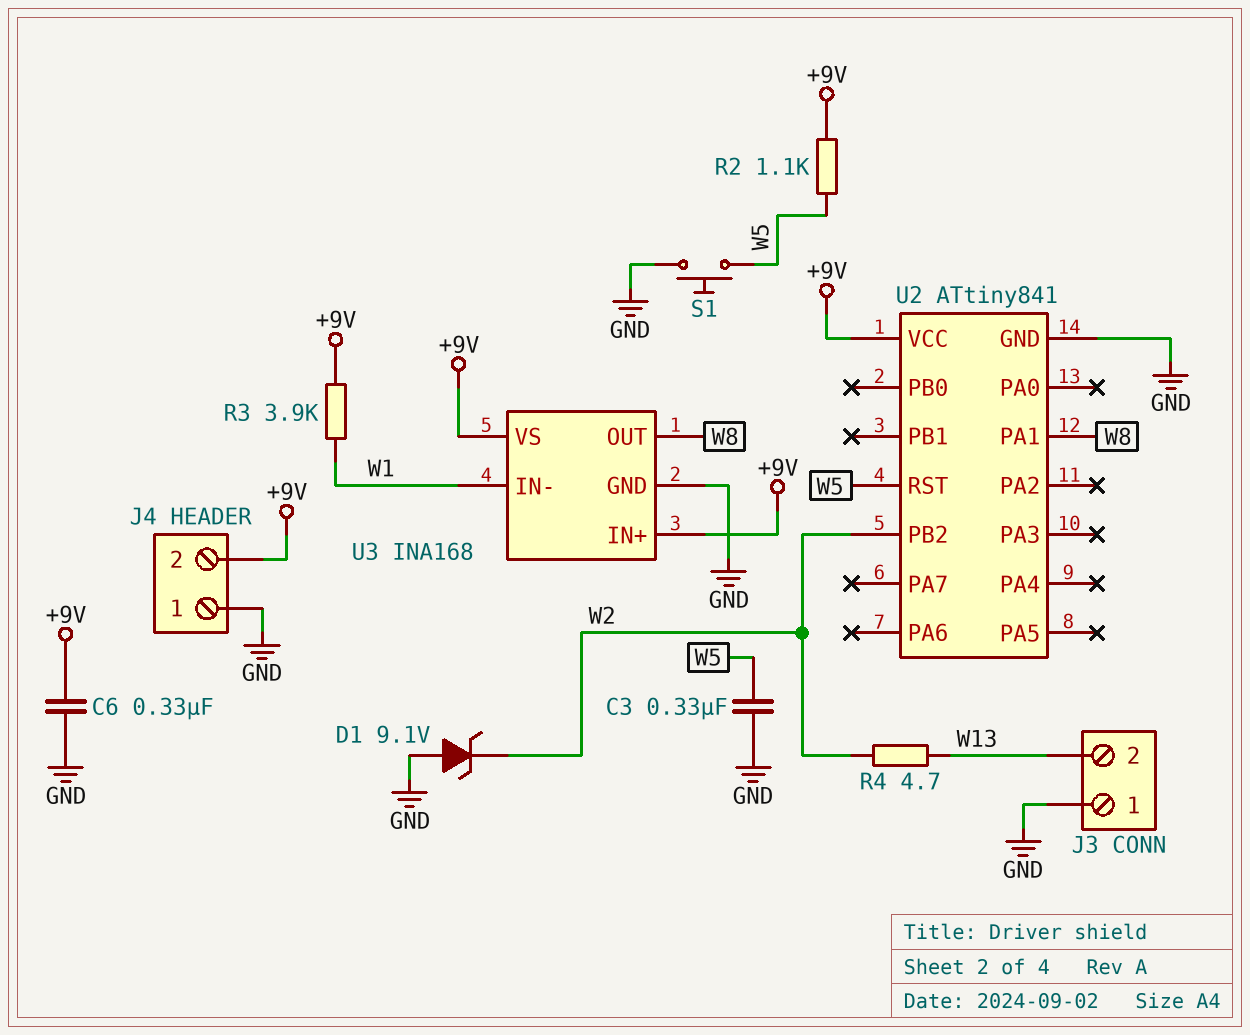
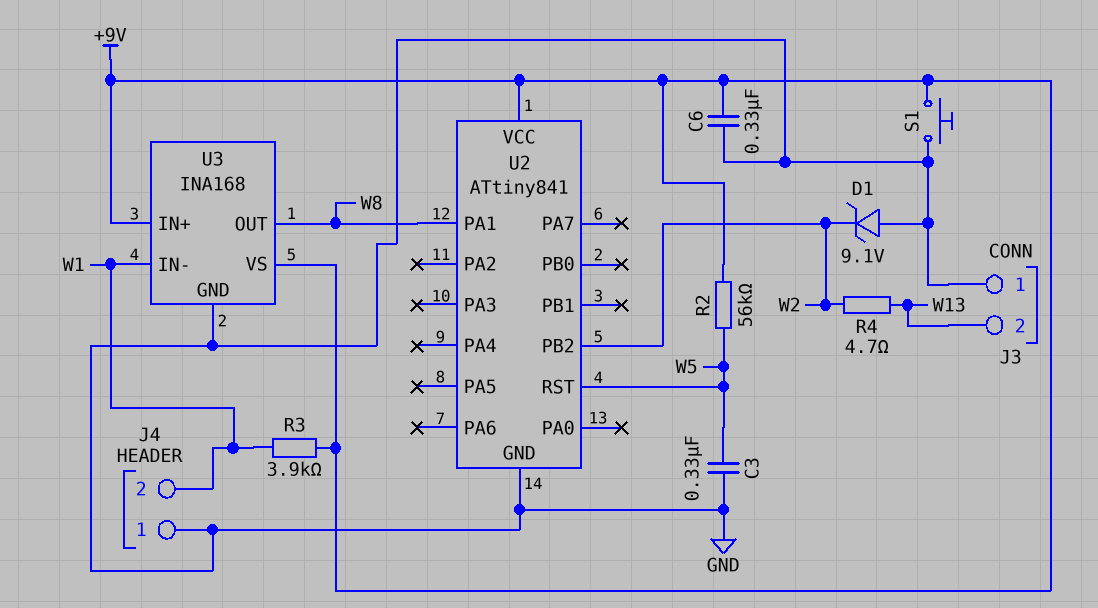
J4 pin 2: +9V -> W1
R2: 1.1k (+9V, W5) -> 56k (+9V, W5)
S1: button (GND, W5) -> button (+9V, GND)

